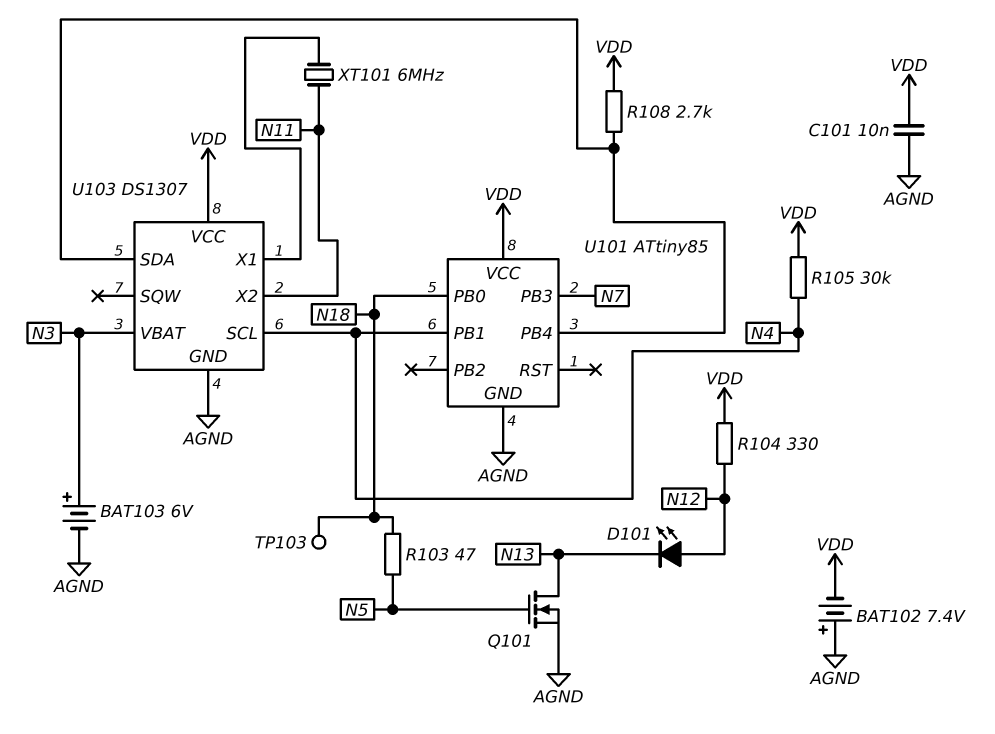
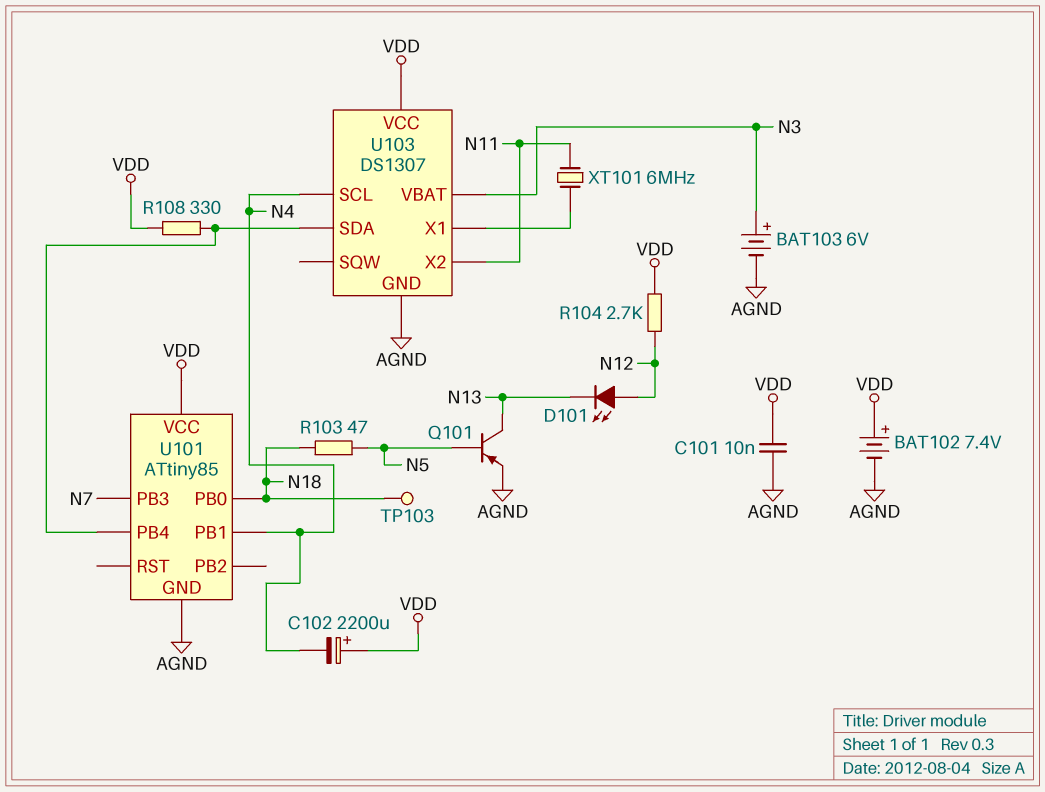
BAT102: 7.4V (plus AGND, minus VDD) -> 7.4V (plus VDD, minus AGND)
C102: none -> 2200uF (plus VDD, minus N4)
Q101: NMOS (G N5, D N13, S AGND) -> PNP (B N5, C N13, E AGND)
R104: 330 (N12, VDD) -> 2.7k (N12, VDD)
R105: 30k (N4, VDD) -> none
R108: 2.7k (U101/PB4, VDD) -> 330 (U101/PB4, VDD)

